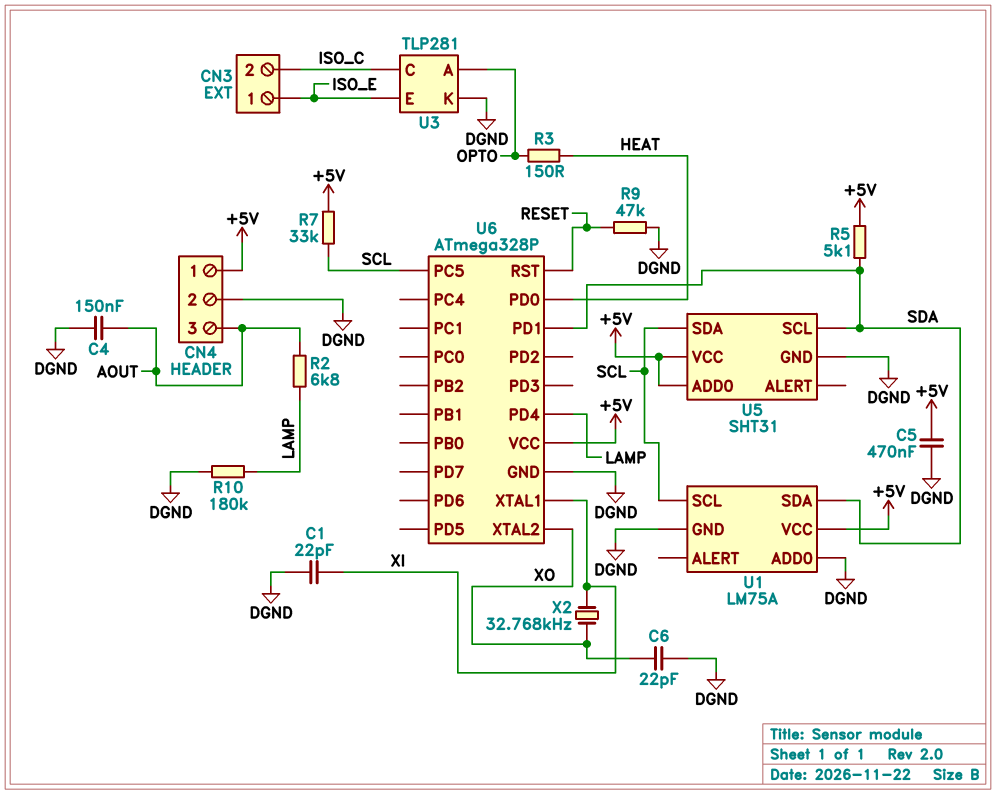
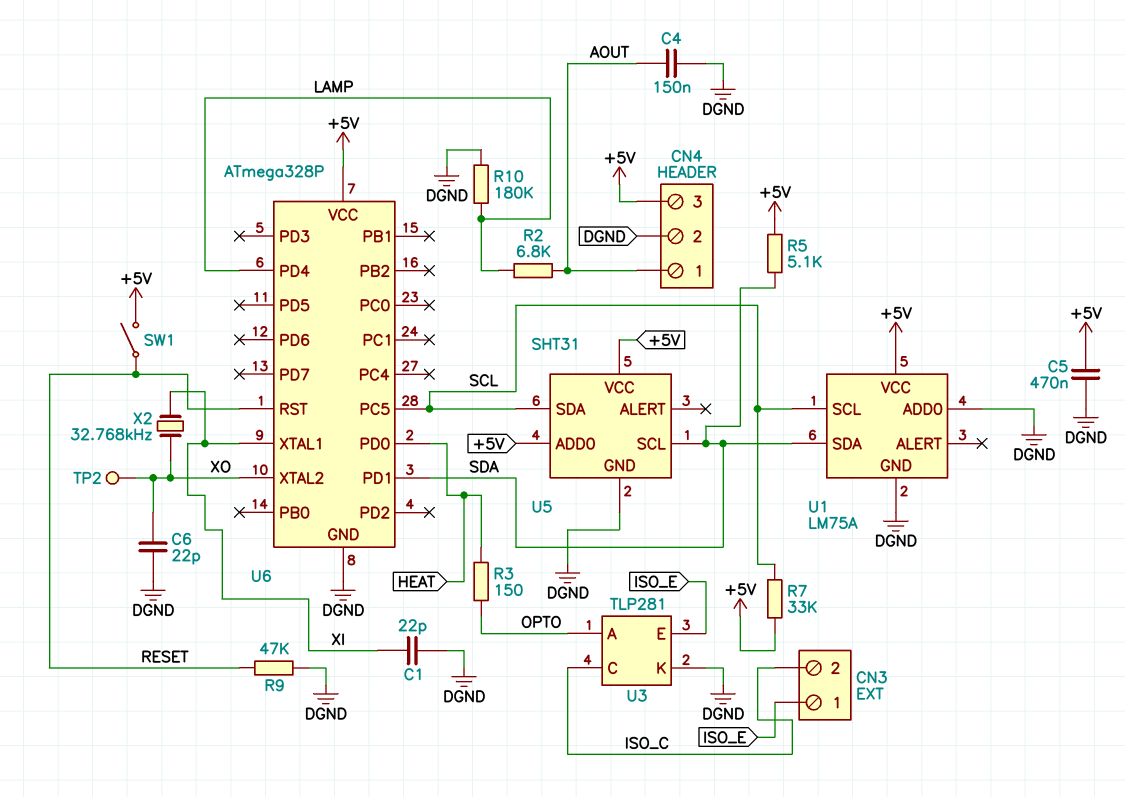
CN4 pin 1: +5V -> AOUT
CN4 pin 3: AOUT -> +5V
SW1: none -> switch (+5V, RESET)
TP2: none -> test point (XO)

